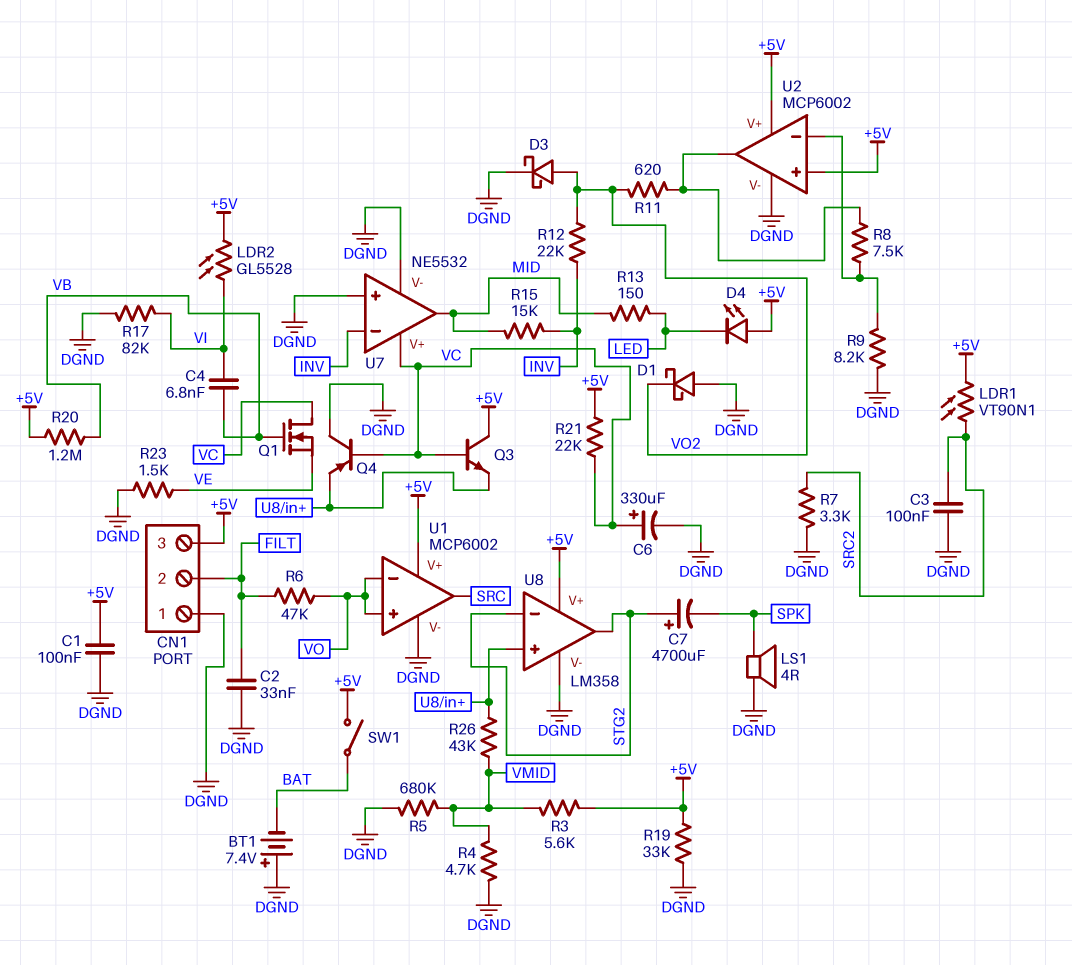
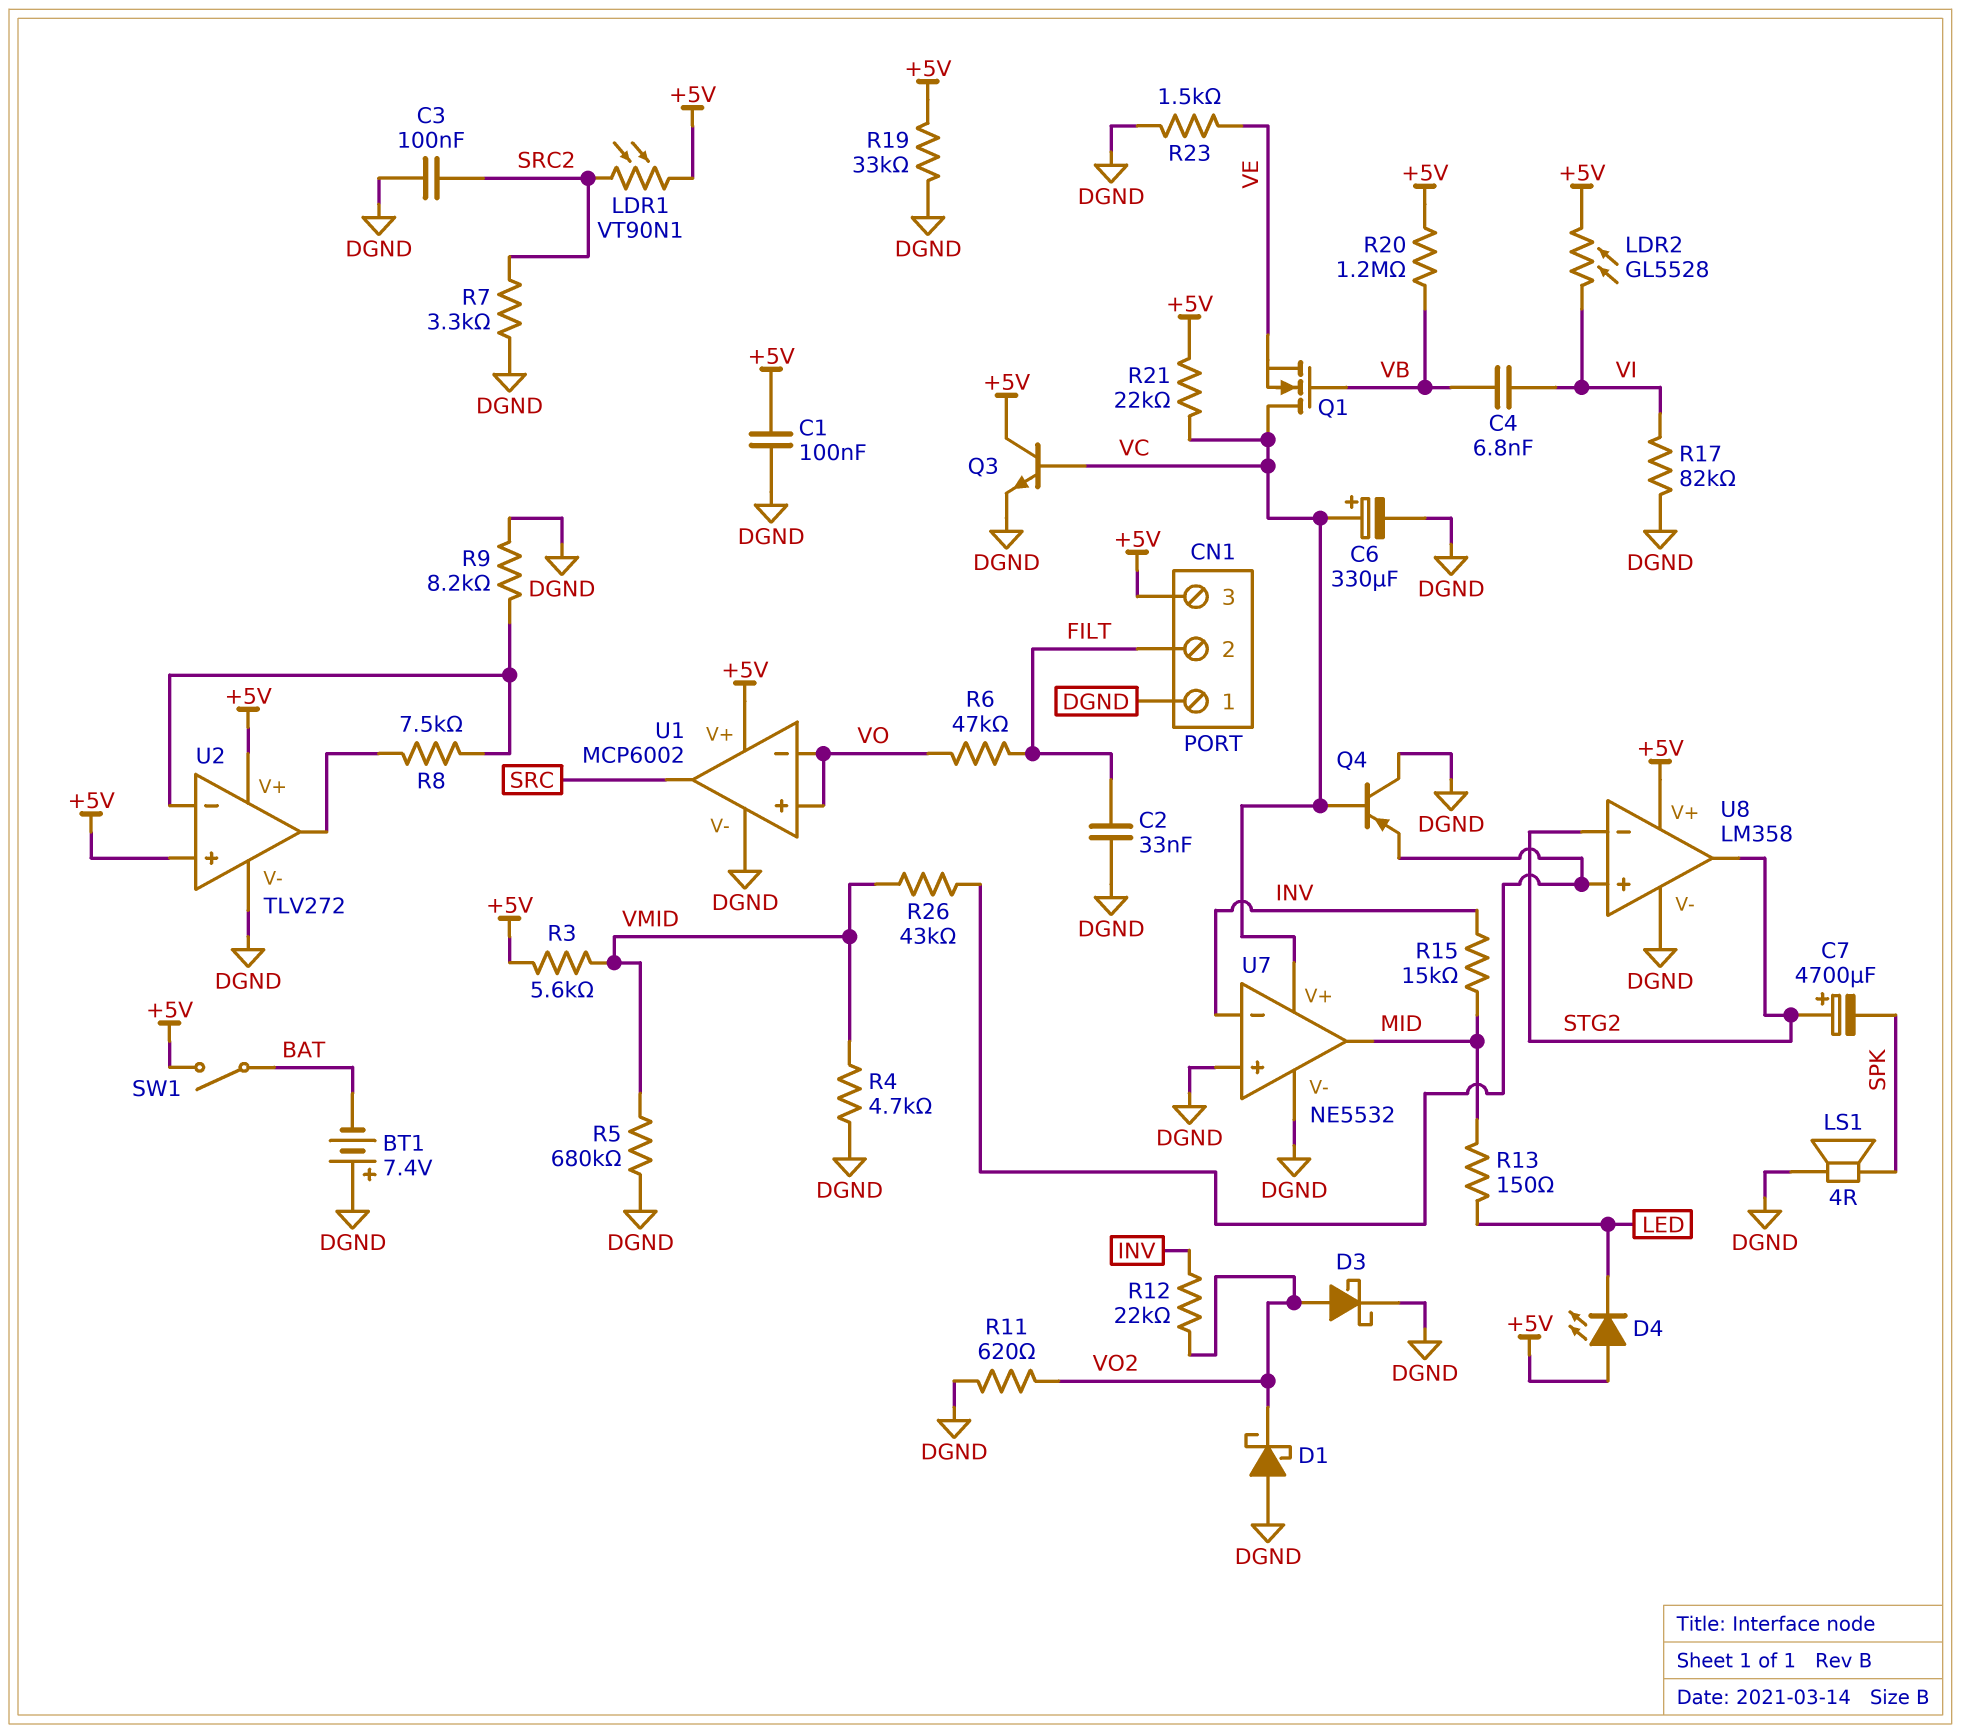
Q3: NPN (B VC, C +5V, E U8/in+) -> NPN (B VC, C +5V, E DGND)
R11: 620 (U2/out, VO2) -> 620 (DGND, VO2)
U2: MCP6002 -> TLV272

